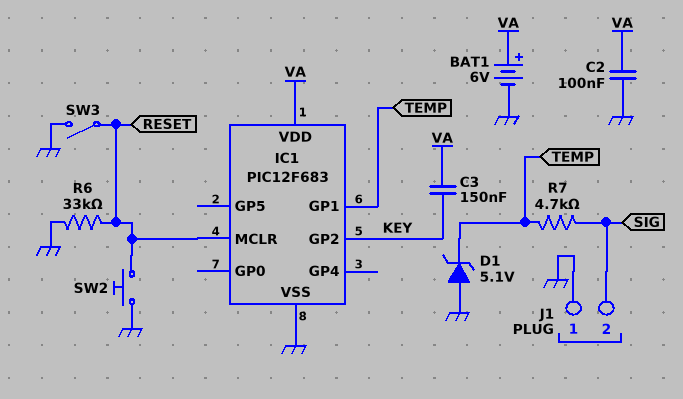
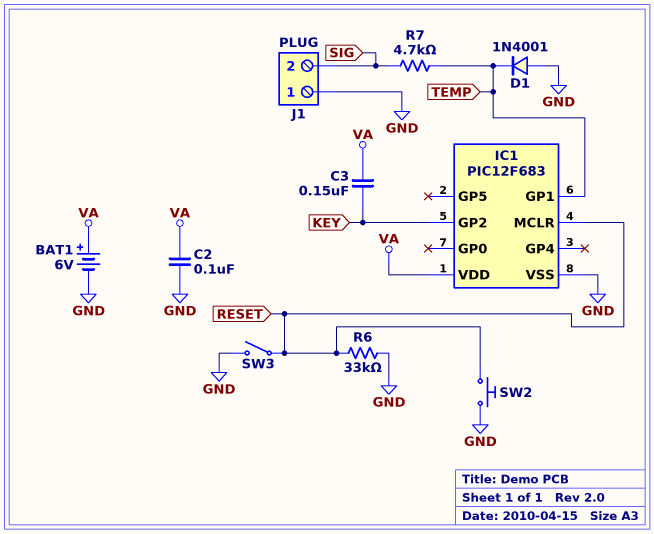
D1: zener 5.1V (A GND, K TEMP) -> diode 1N4001 (A GND, K TEMP)

